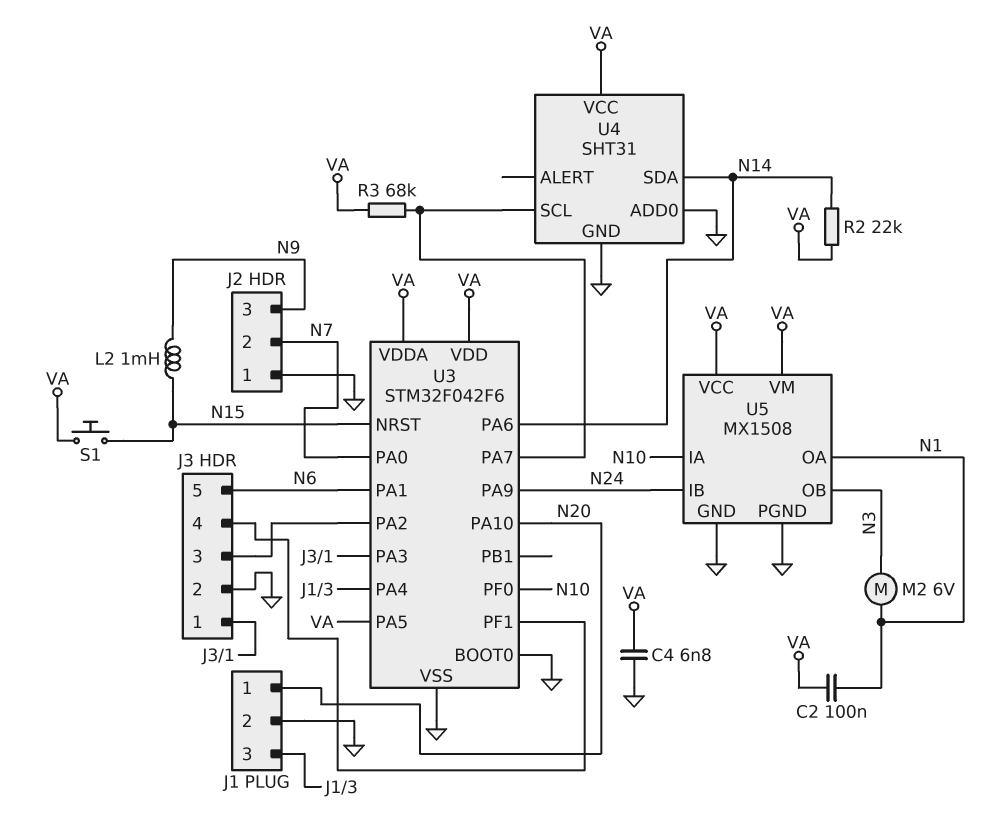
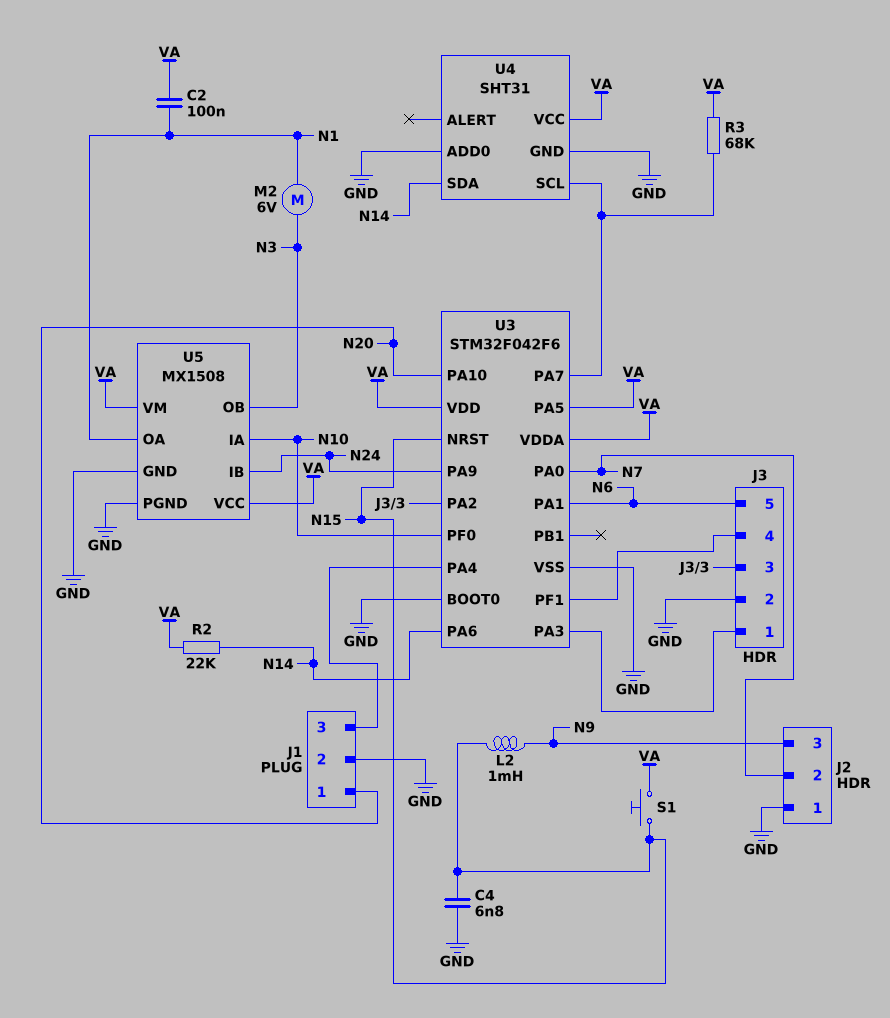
C4: 6.8nF (GND, VA) -> 6.8nF (GND, N15)

